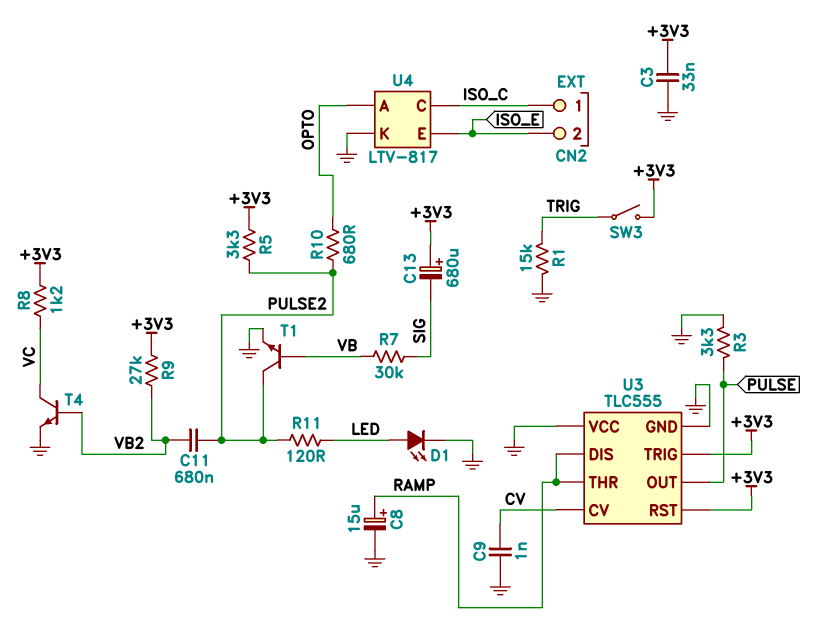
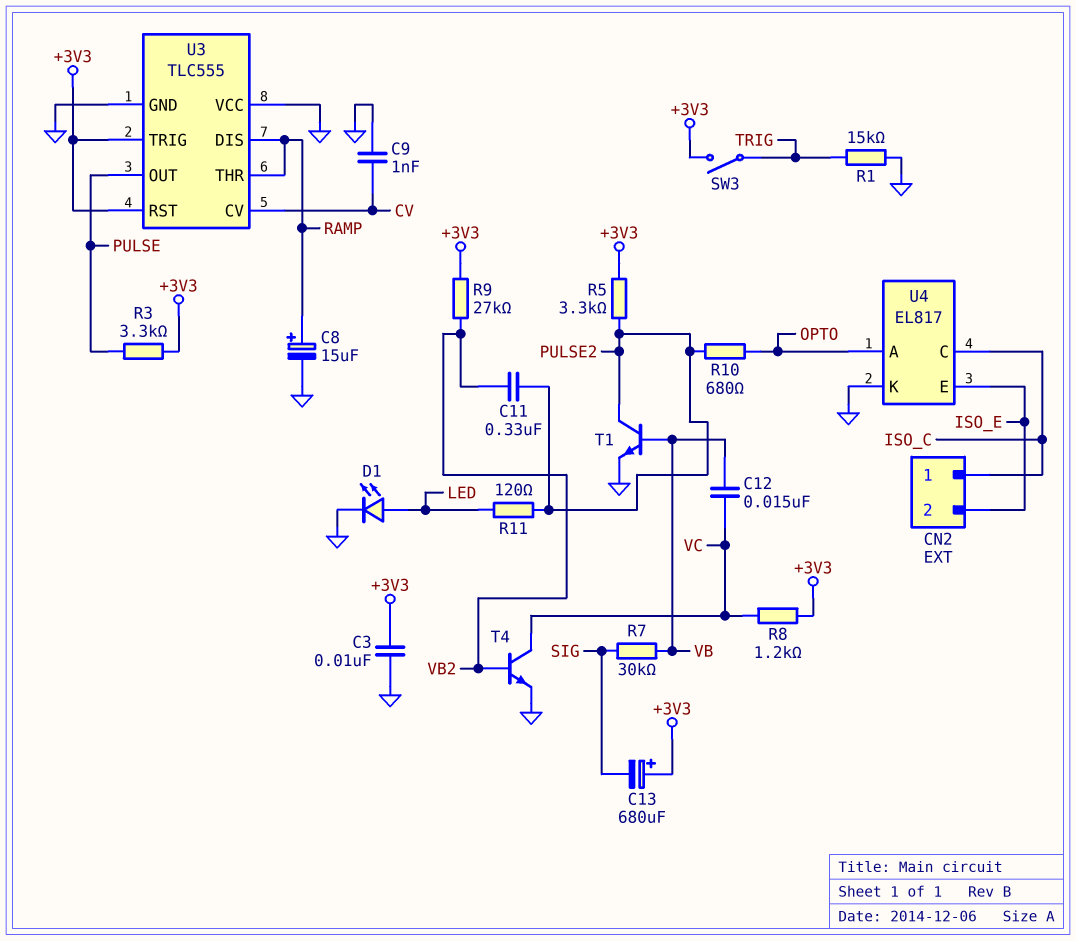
C3: 33nF (+3V3, GND) -> 10nF (+3V3, GND)
C11: 680nF (PULSE2, VB2) -> 330nF (PULSE2, VB2)
C12: none -> 15nF (VB, VC)
R3: 3.3k (GND, PULSE) -> 3.3k (+3V3, PULSE)
U4: LTV-817 -> EL817

